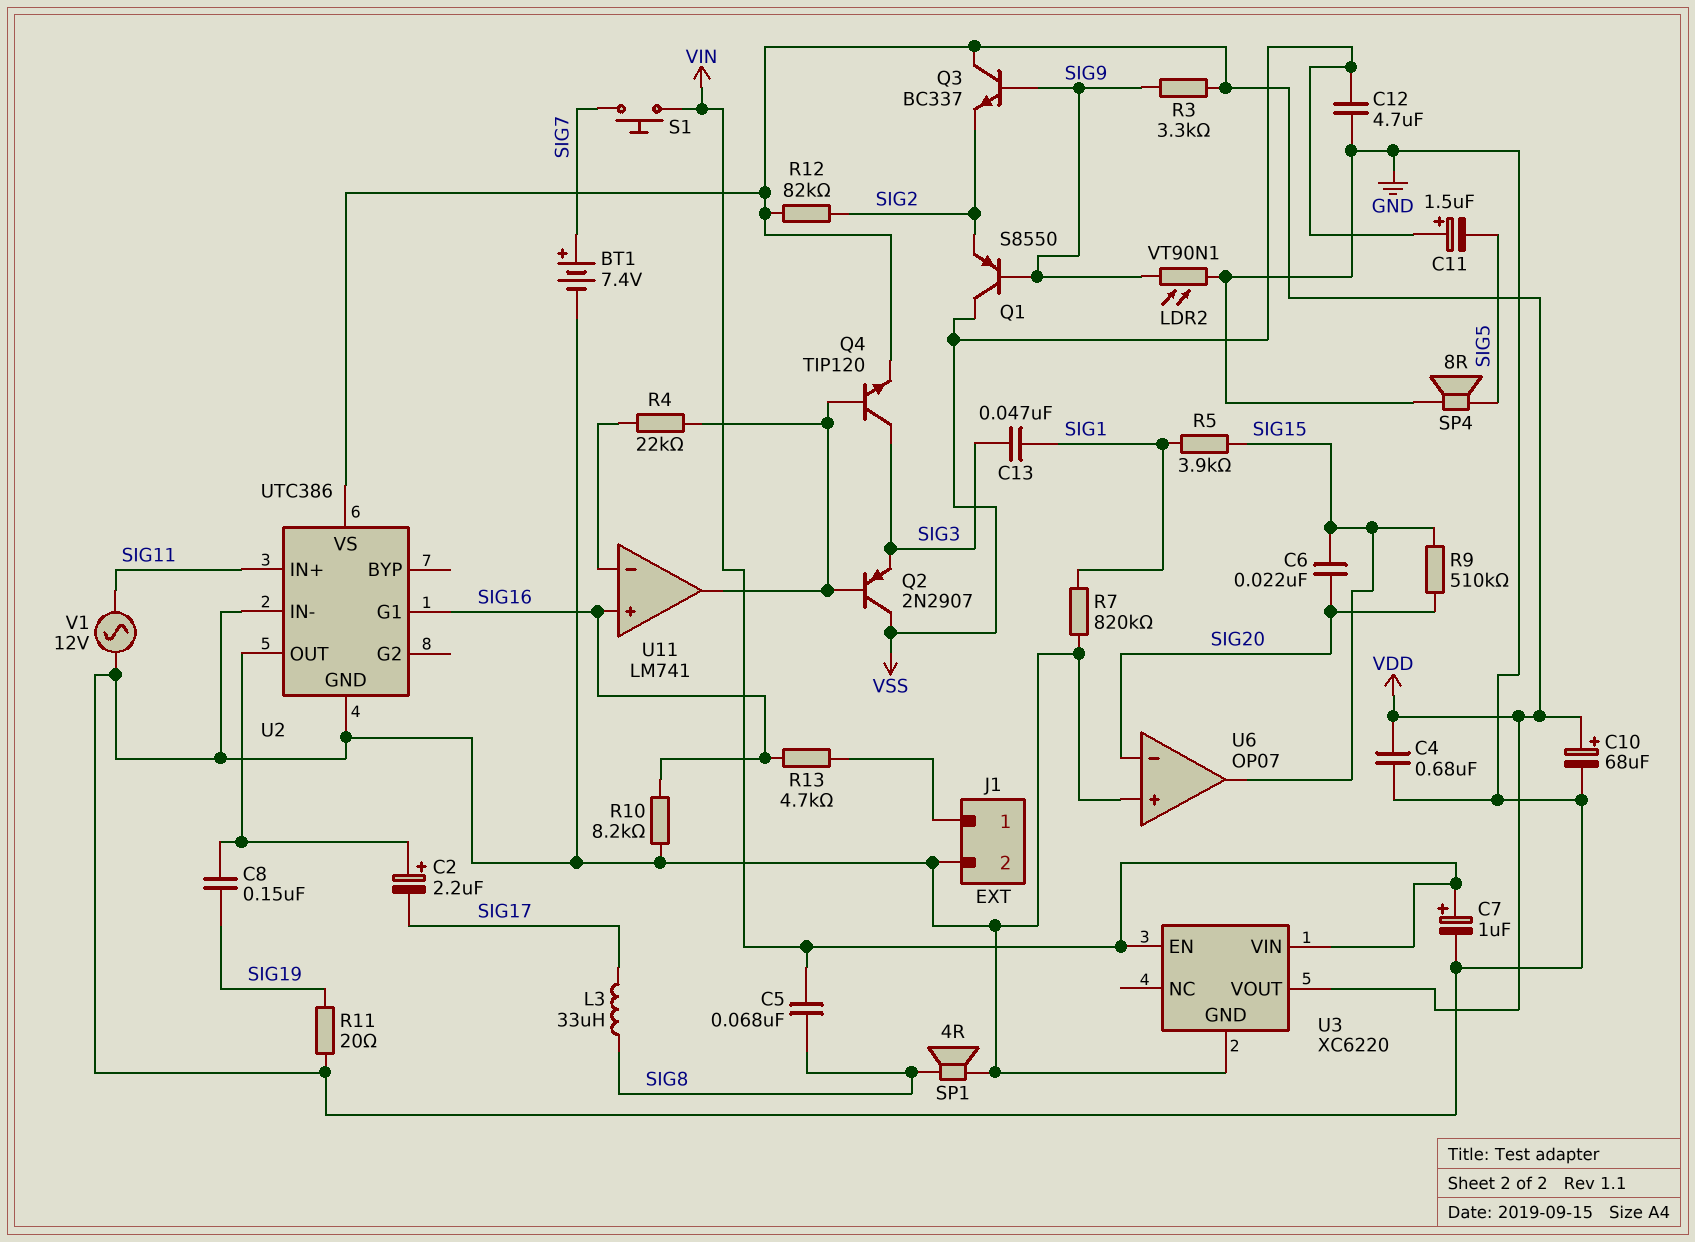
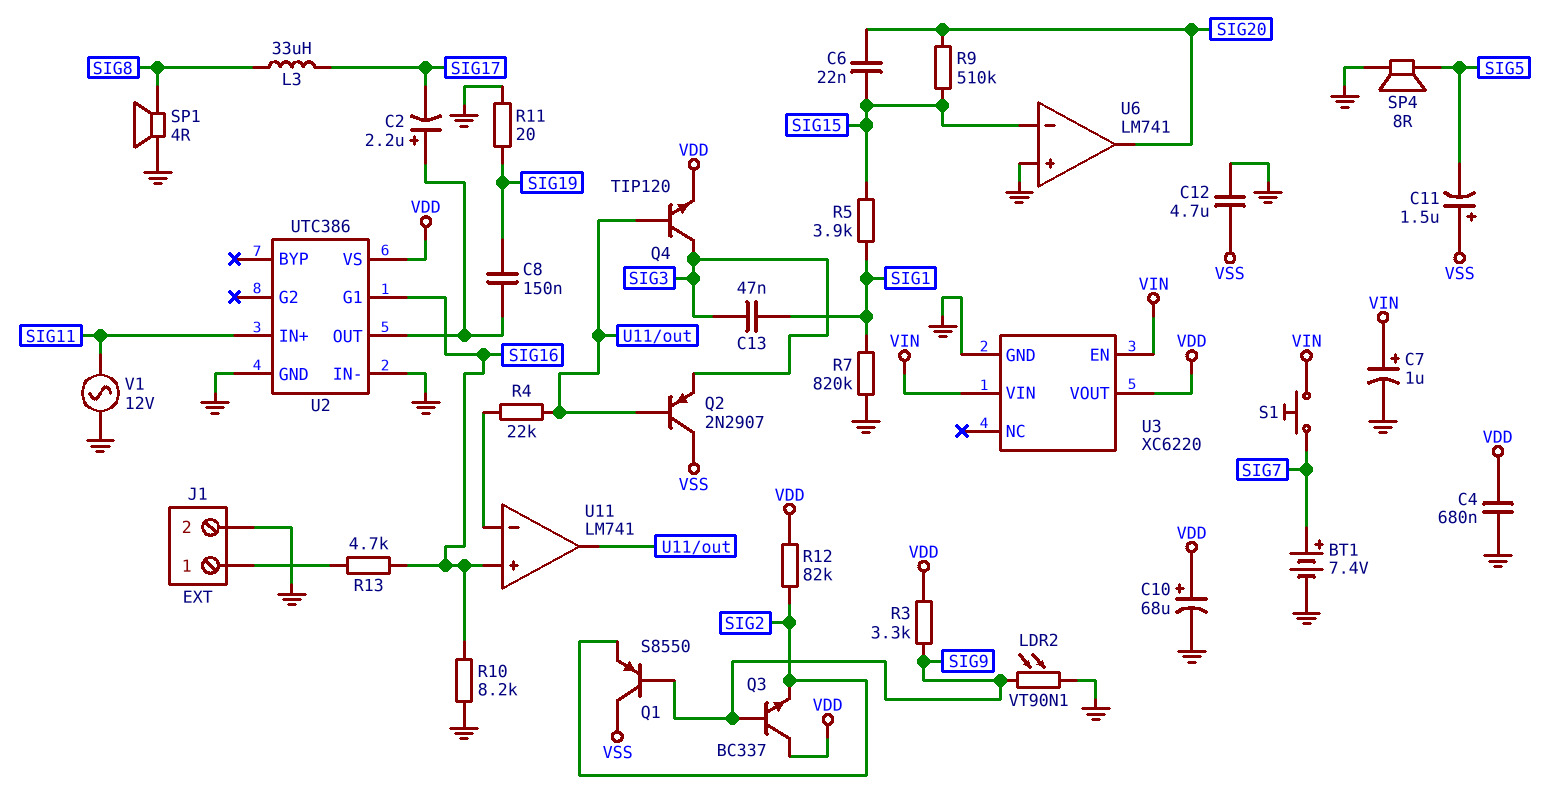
C5: 68nF (SIG8, VIN) -> none
U6: OP07 -> LM741
U6 pin in-: SIG20 -> SIG15
U6 pin out: SIG15 -> SIG20

